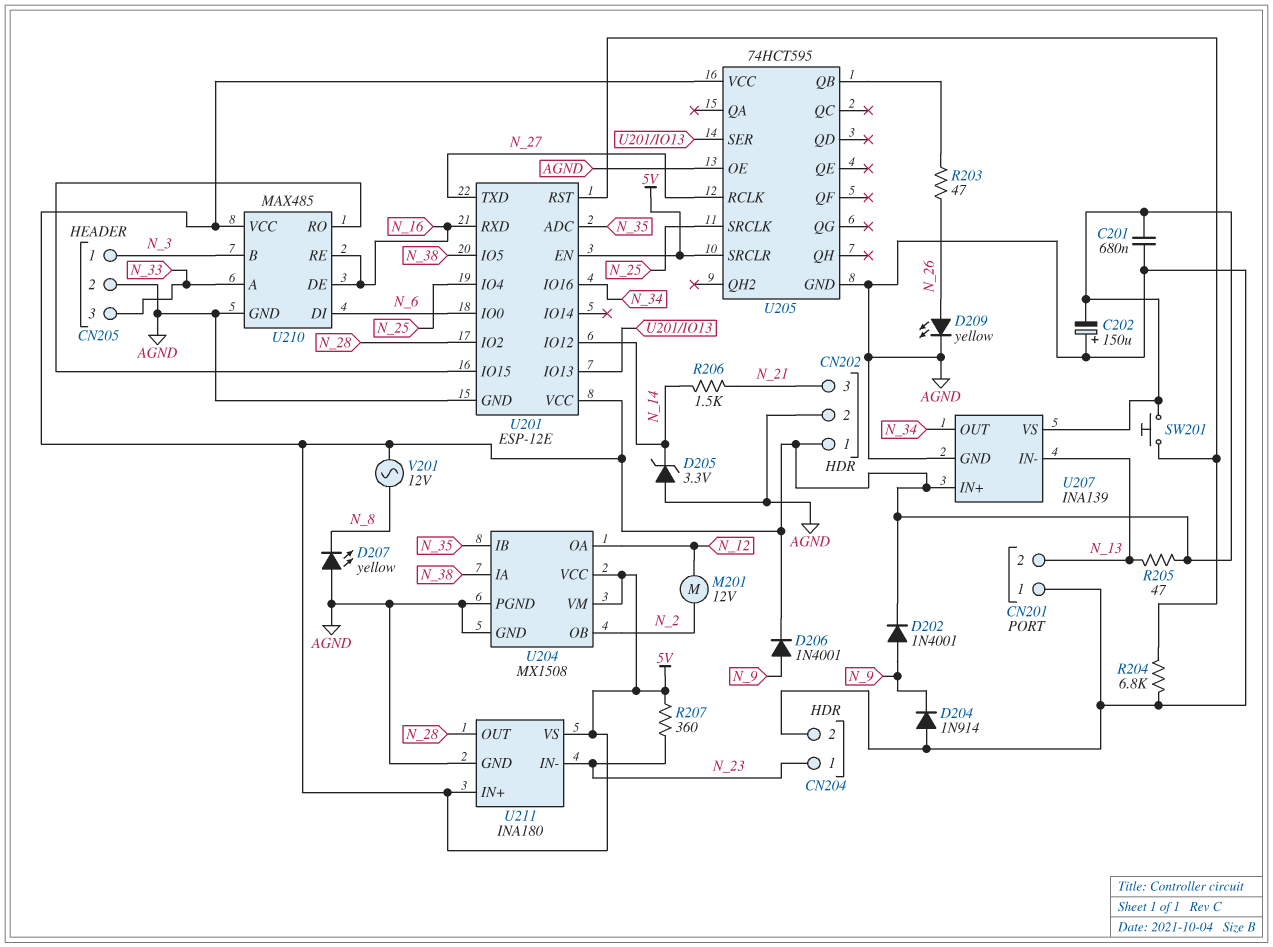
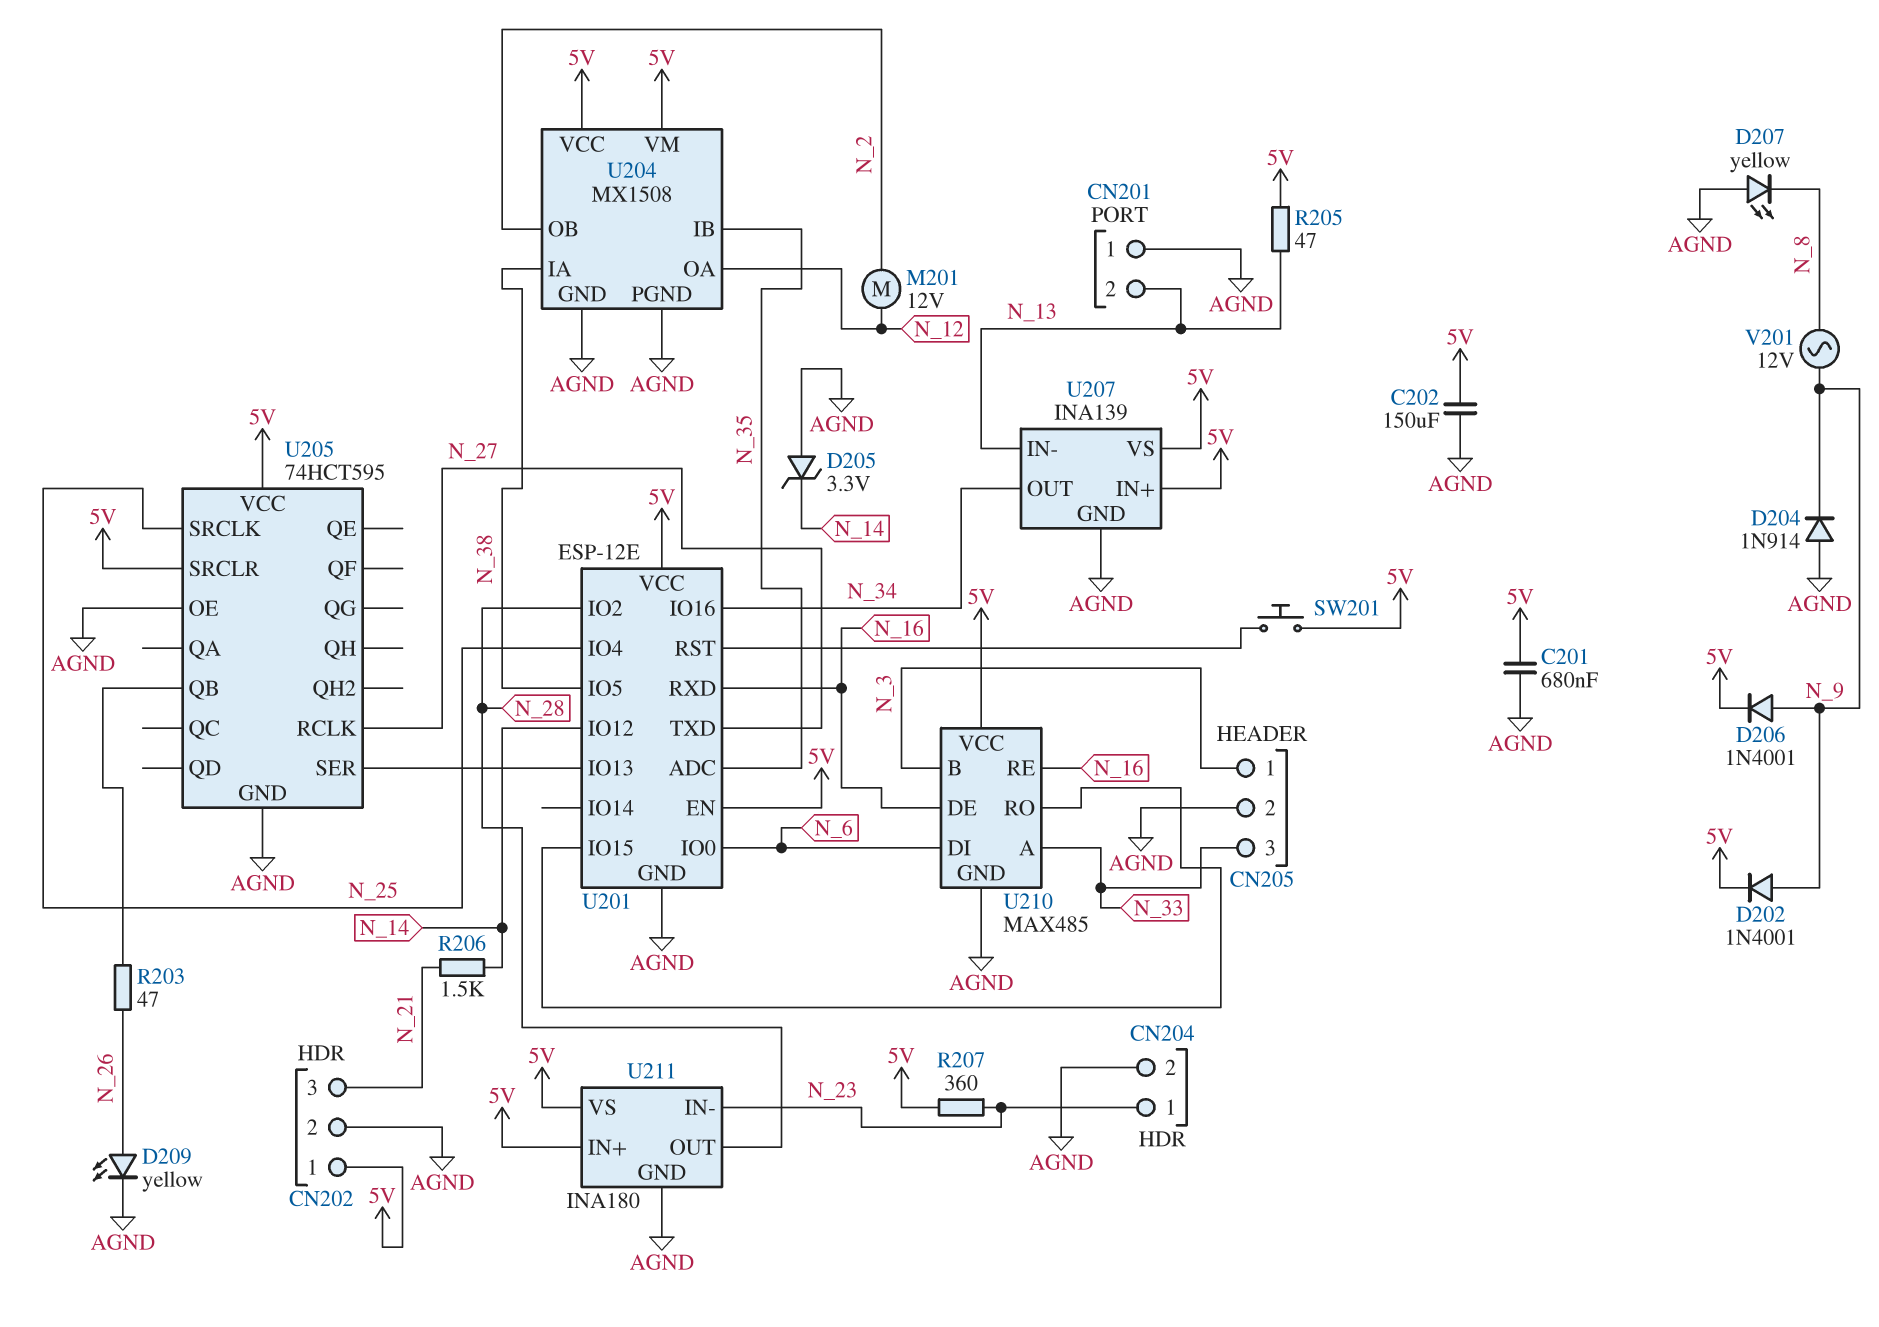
C202: 150uF (plus AGND, minus 5V) -> 150uF (5V, AGND)
R204: 6.8k (AGND, U201/RST) -> none
V201: AC 12V (5V, N_8) -> AC 12V (N_8, N_9)

